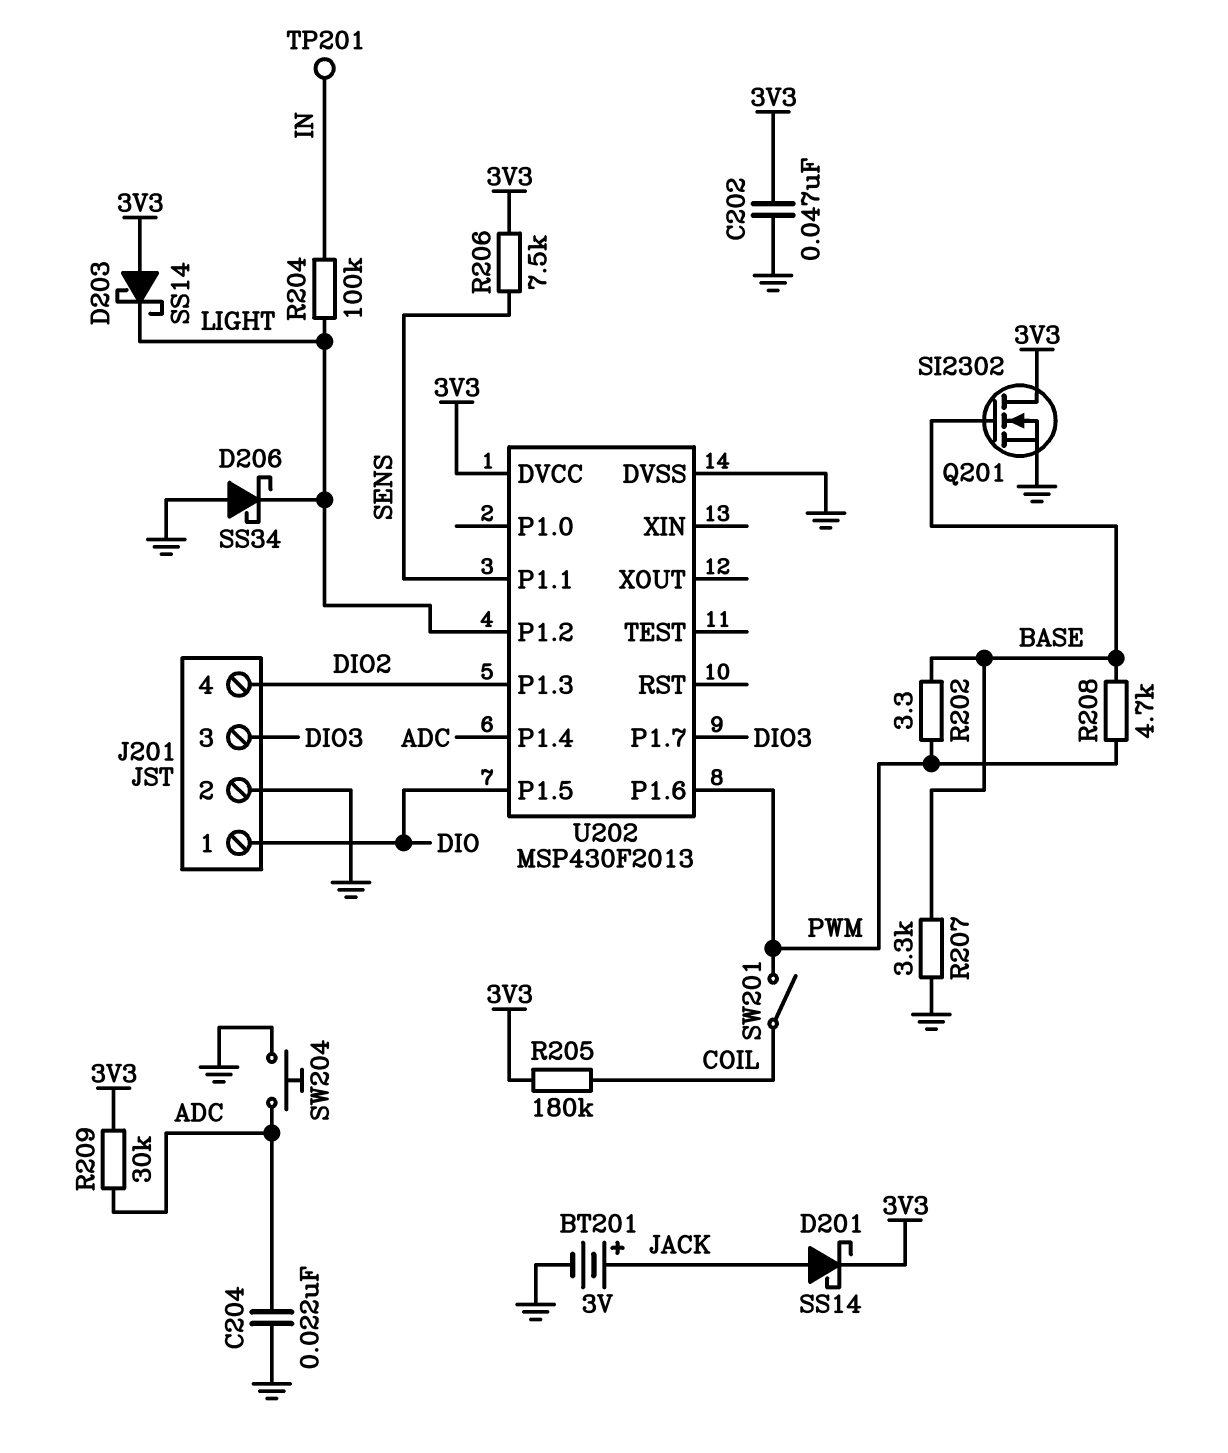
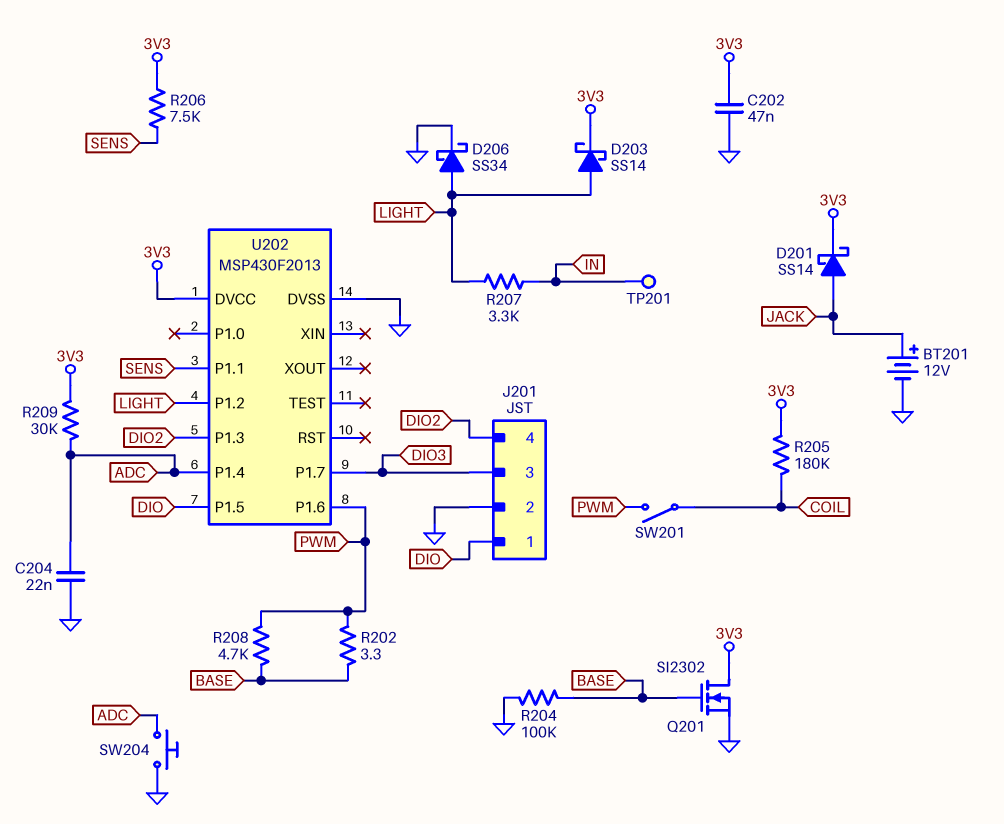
BT201: 3V (plus JACK, minus GND) -> 12V (plus JACK, minus GND)
D203: schottky SS14 (A 3V3, K LIGHT) -> schottky SS14 (A LIGHT, K 3V3)
D206: schottky SS34 (A GND, K LIGHT) -> schottky SS34 (A LIGHT, K GND)
R204: 100k (IN, LIGHT) -> 100k (BASE, GND)
R207: 3.3k (BASE, GND) -> 3.3k (IN, LIGHT)

